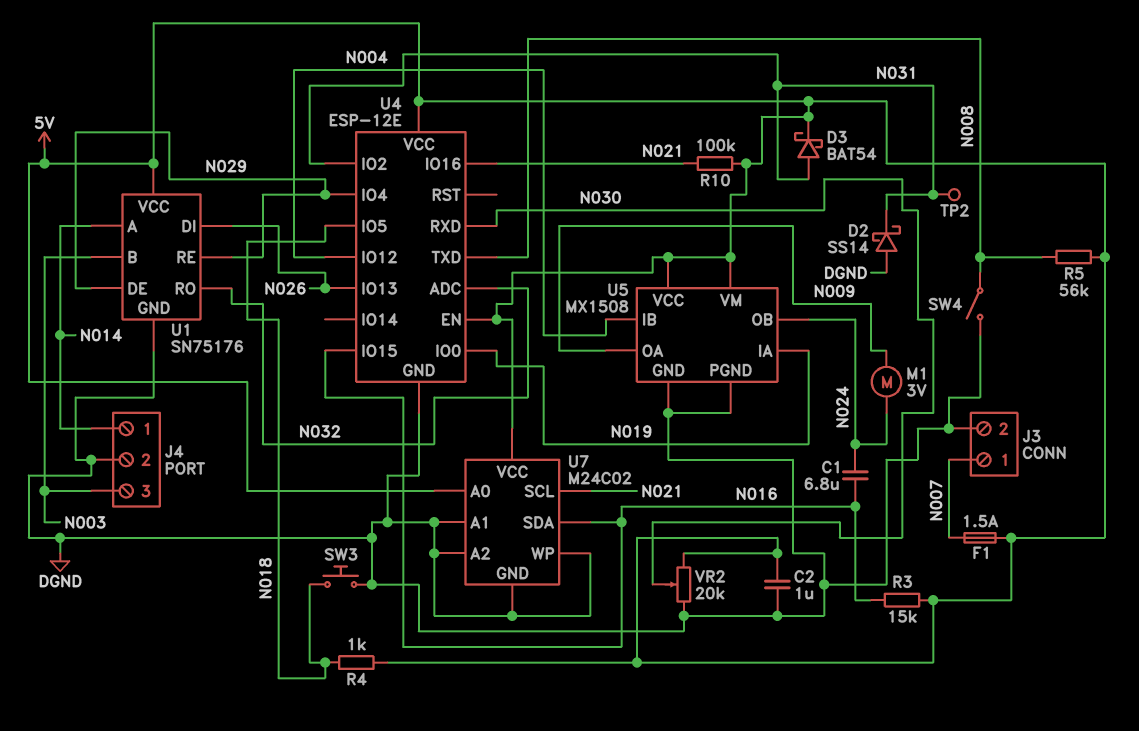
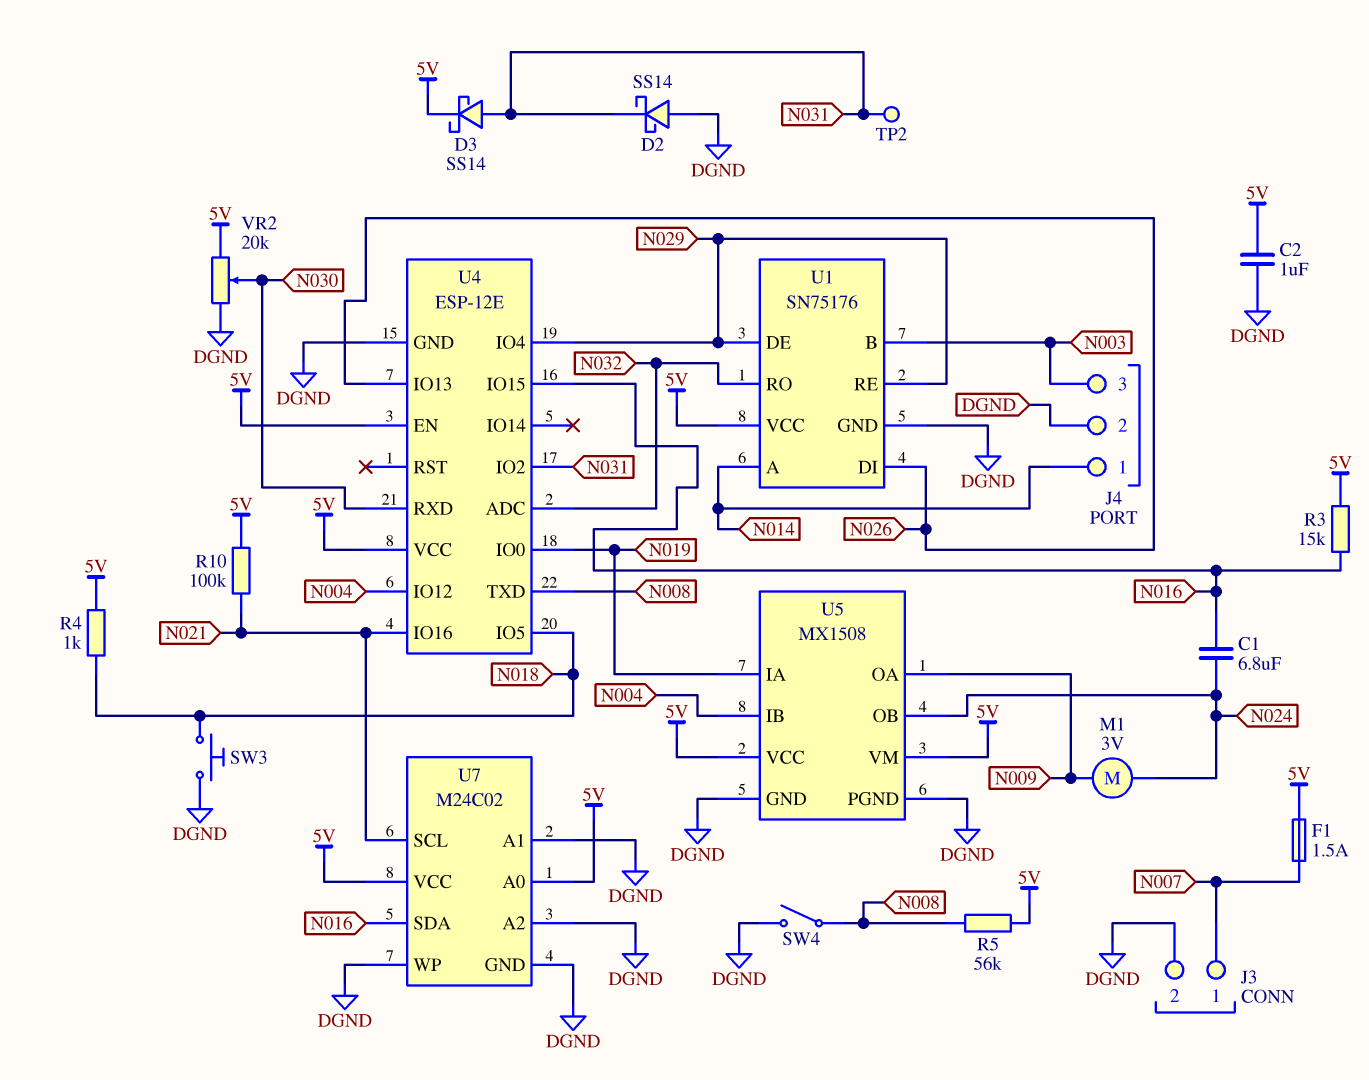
D3: schottky BAT54 (A N031, K 5V) -> schottky SS14 (A N031, K 5V)

